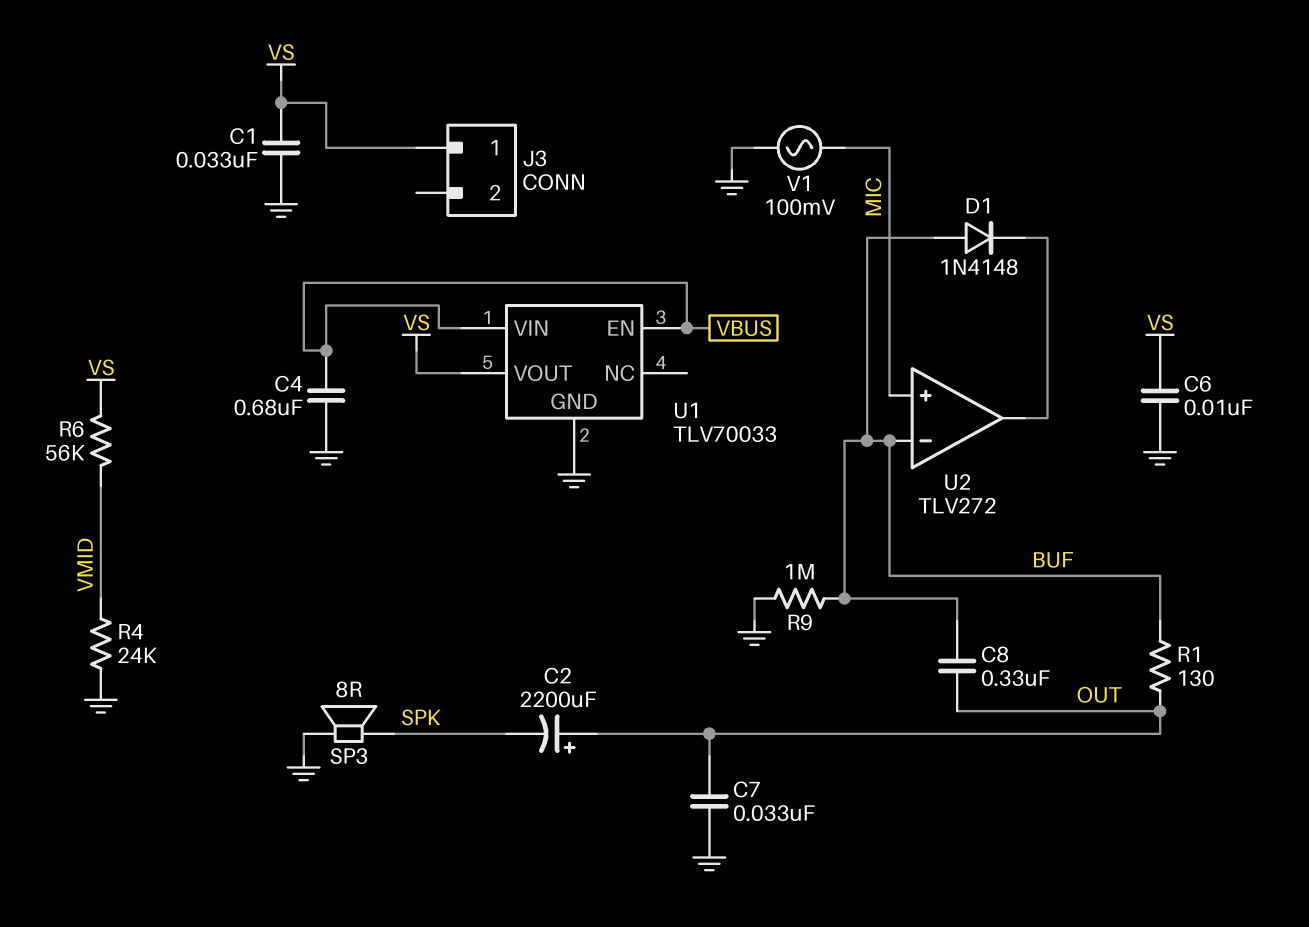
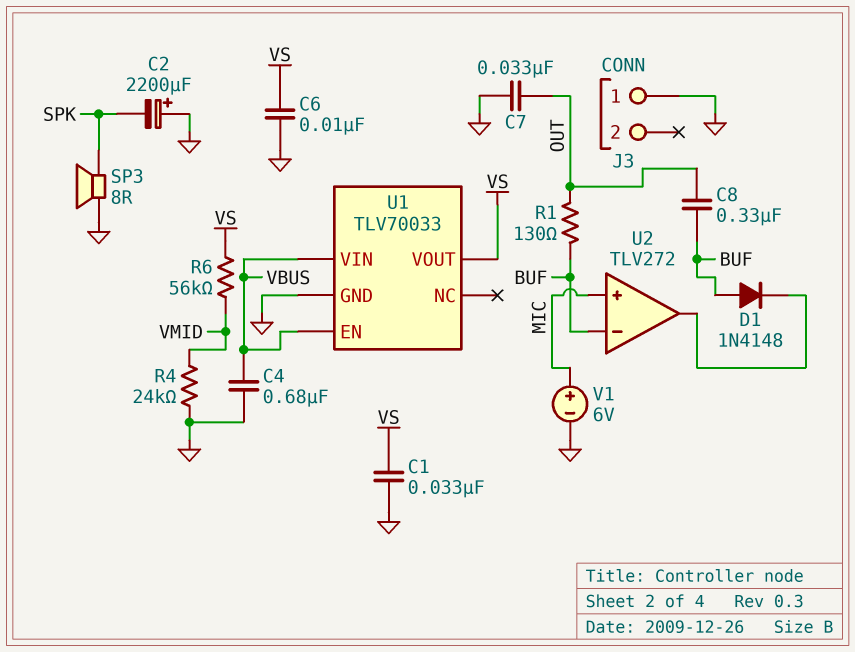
C2: 2200uF (plus OUT, minus SPK) -> 2200uF (plus GND, minus SPK)
J3 pin 1: VS -> GND
R9: 1M (BUF, GND) -> none
V1: AC 100mV (GND, MIC) -> 6V (plus MIC, minus GND)

